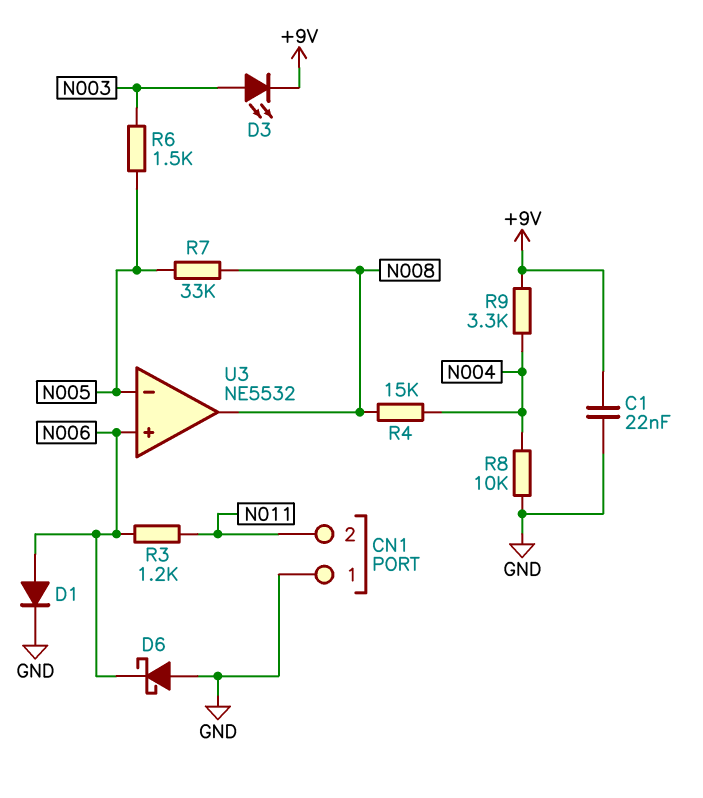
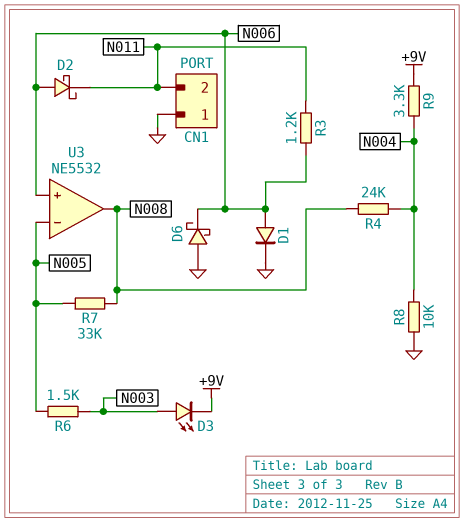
C1: 22nF (+9V, GND) -> none
D2: none -> schottky (A N006, K N011)
R4: 15k (N004, N008) -> 24k (N004, N008)

